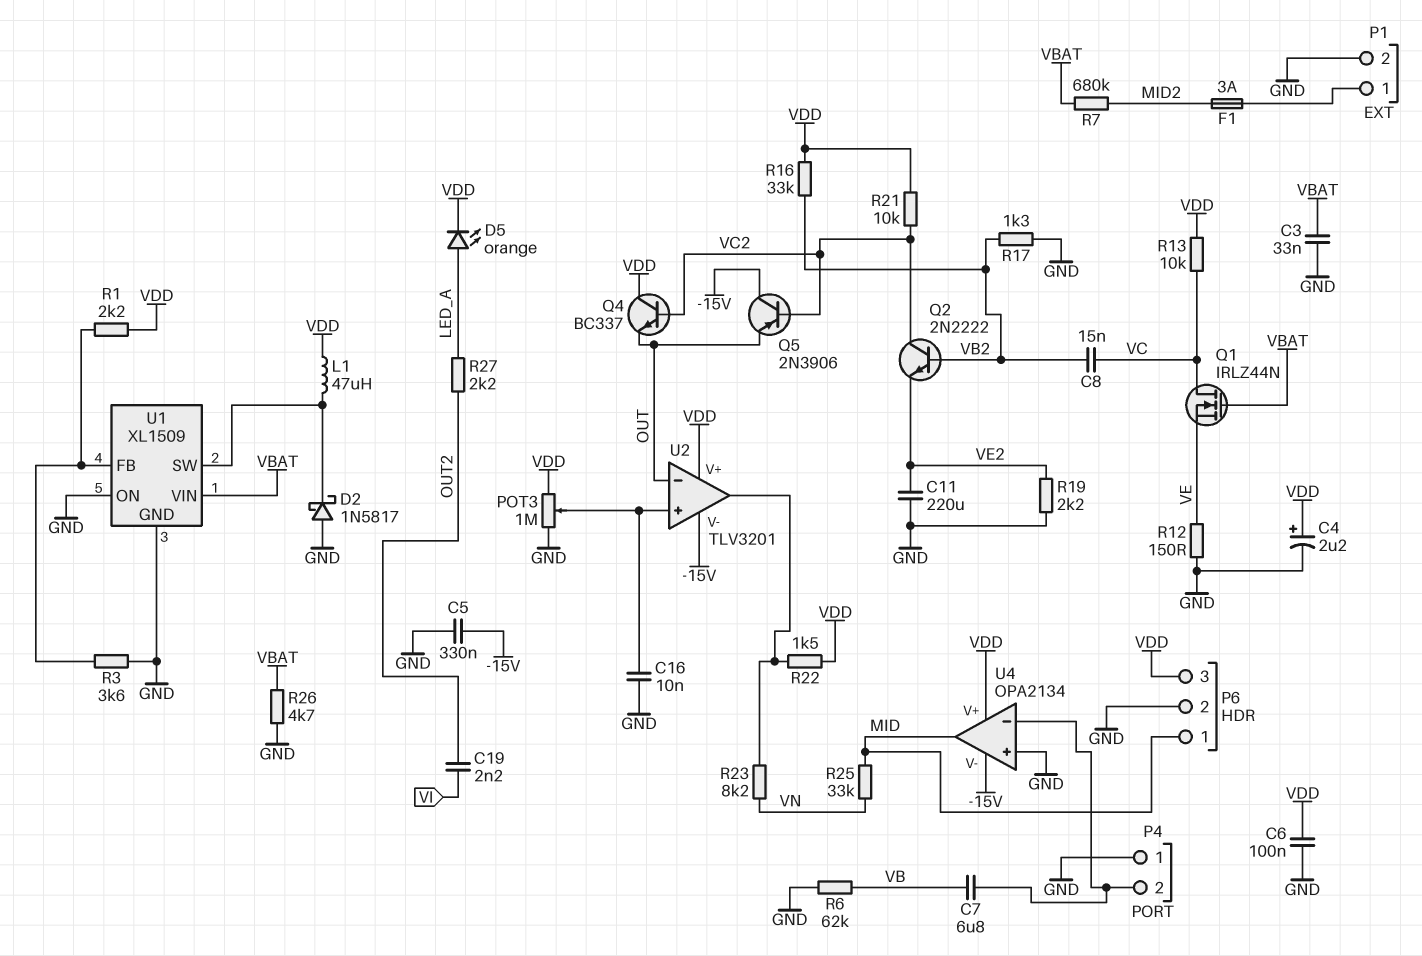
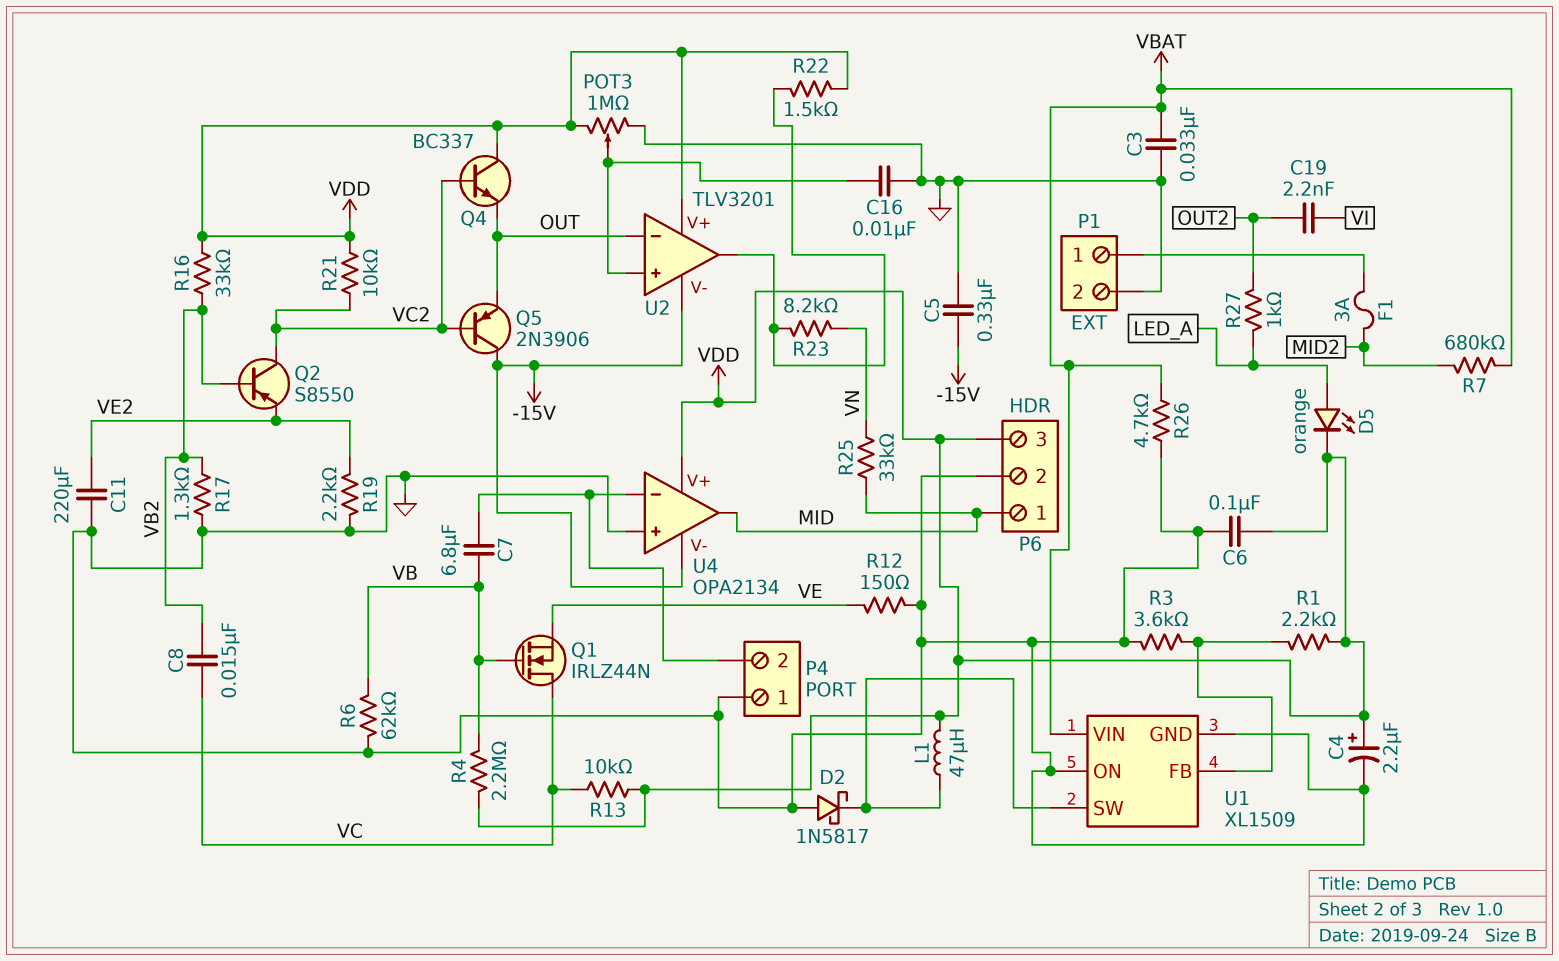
Q1: NMOS IRLZ44N (G VBAT, D VC, S VE) -> NMOS IRLZ44N (G VB, D VC, S VE)
Q2: NPN 2N2222 (B VB2, C VC2, E VE2) -> PNP S8550 (B VB2, C VC2, E VE2)
R4: none -> 2.2M (VB, VDD)
R27: 2.2k (LED_A, OUT2) -> 1k (LED_A, OUT2)

